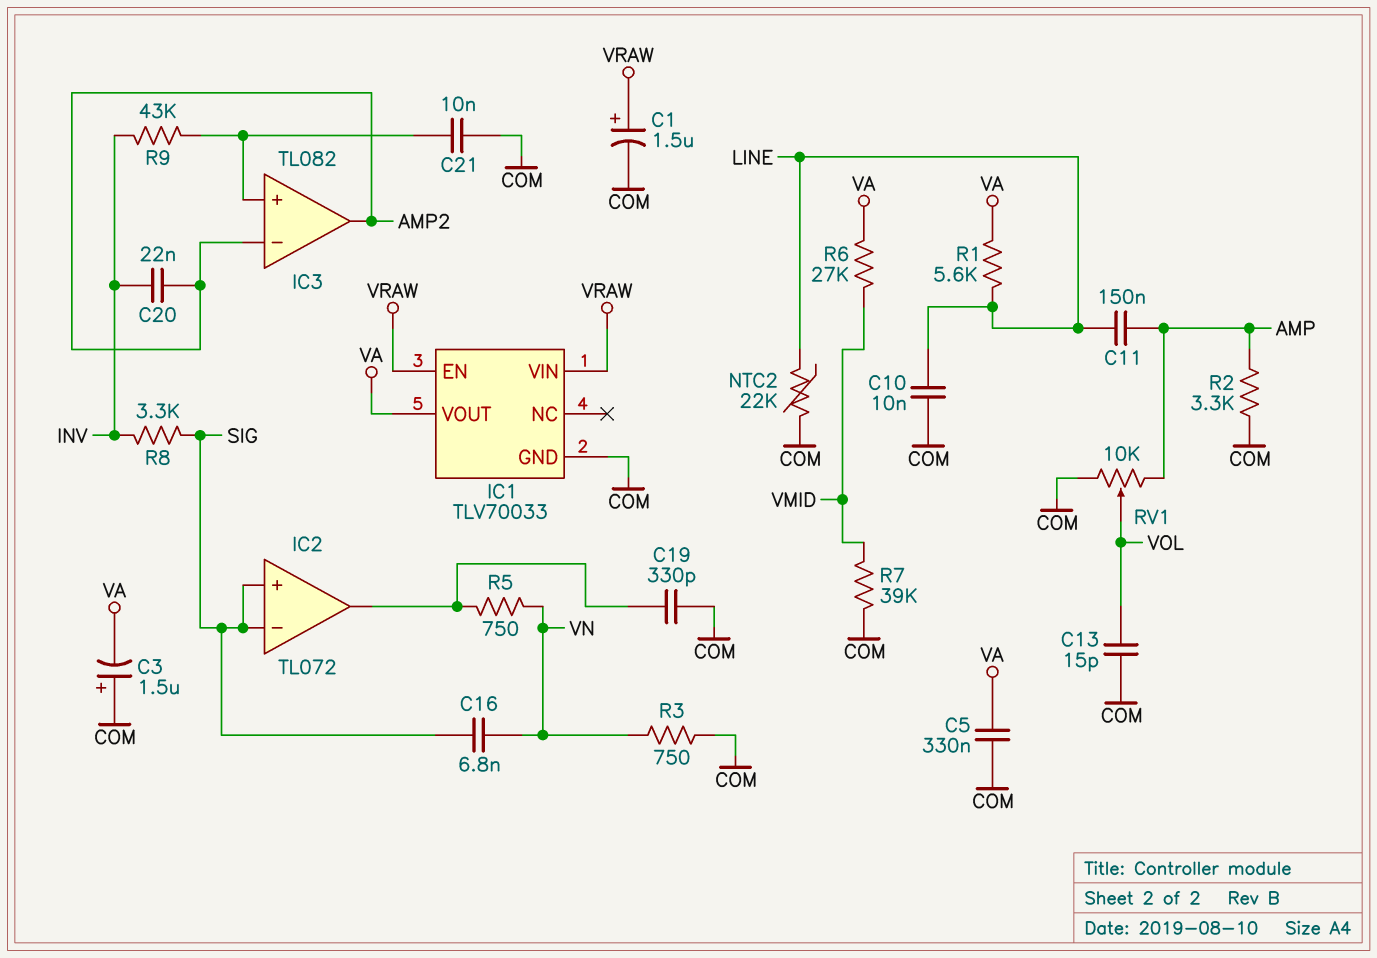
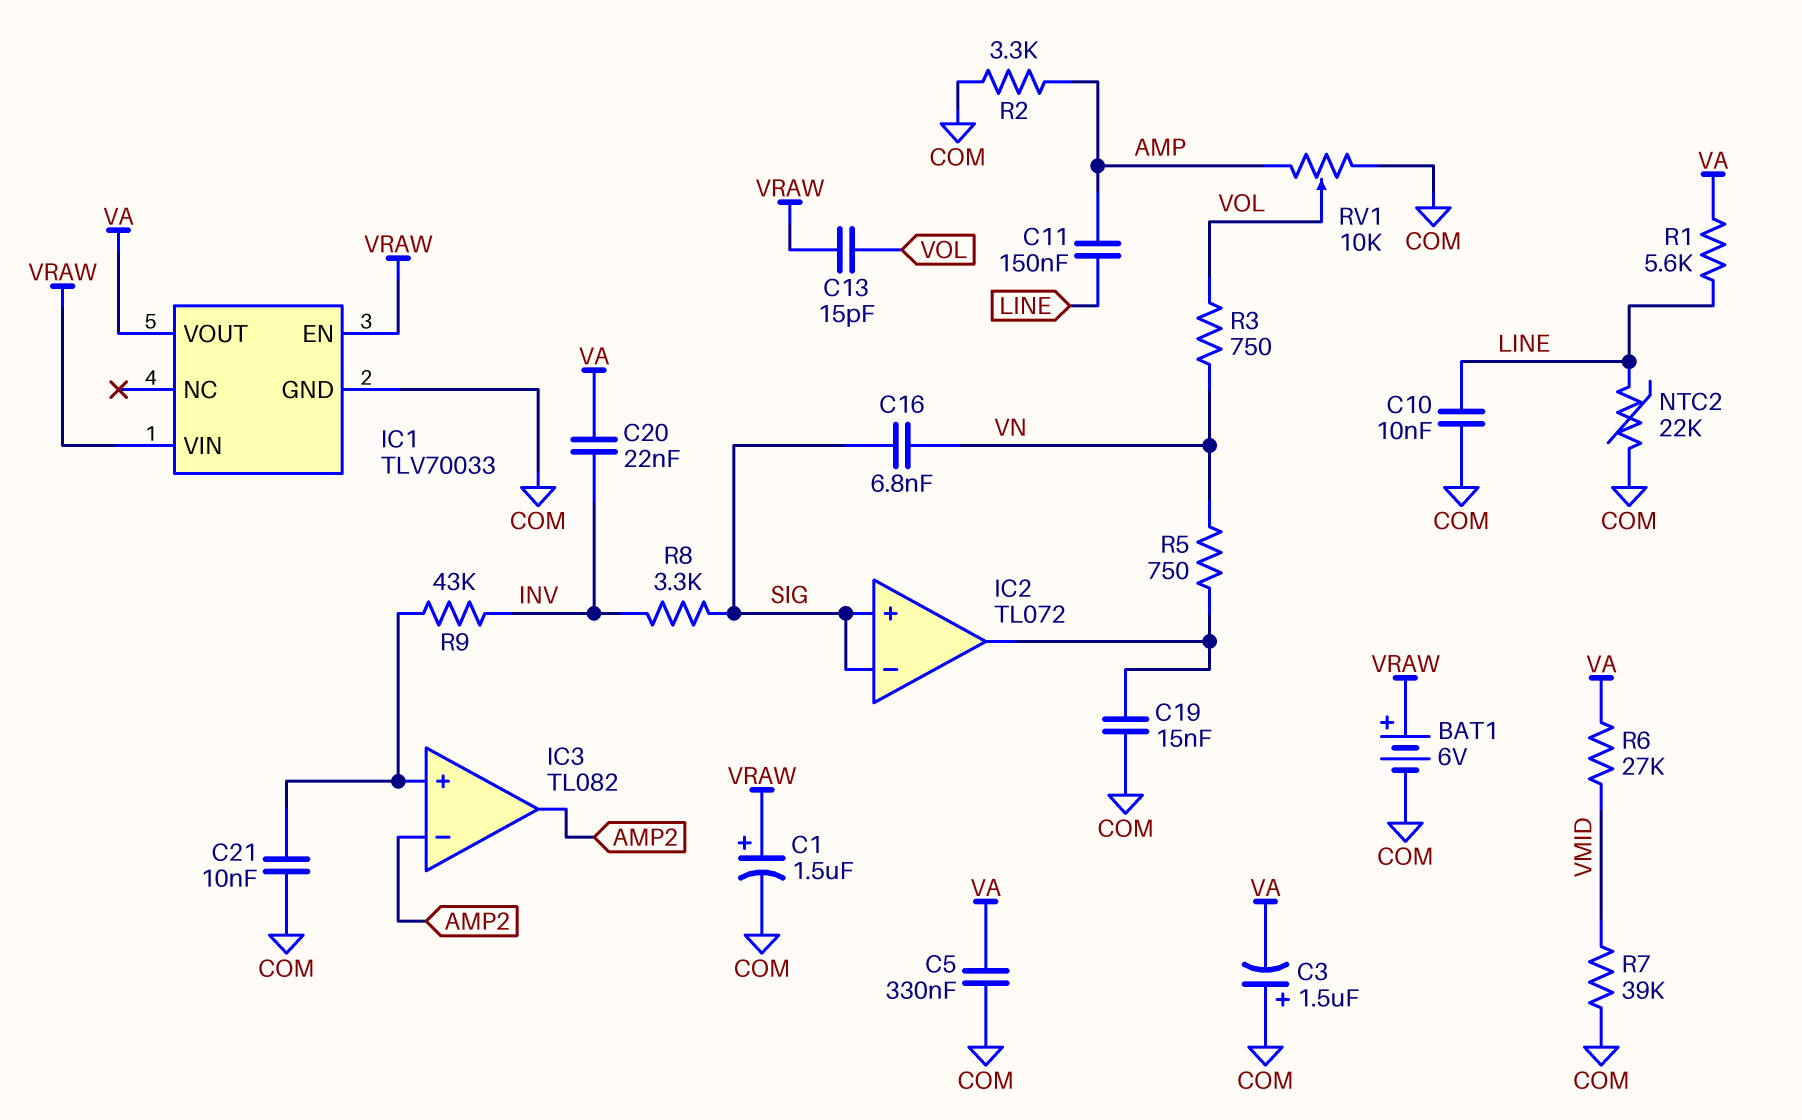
BAT1: none -> 6V (plus VRAW, minus COM)
C13: 15pF (COM, VOL) -> 15pF (VOL, VRAW)
C19: 330pF (COM, IC2/out) -> 15nF (COM, IC2/out)
C20: 22nF (AMP2, INV) -> 22nF (INV, VA)
R3: 750 (COM, VN) -> 750 (VN, VOL)

